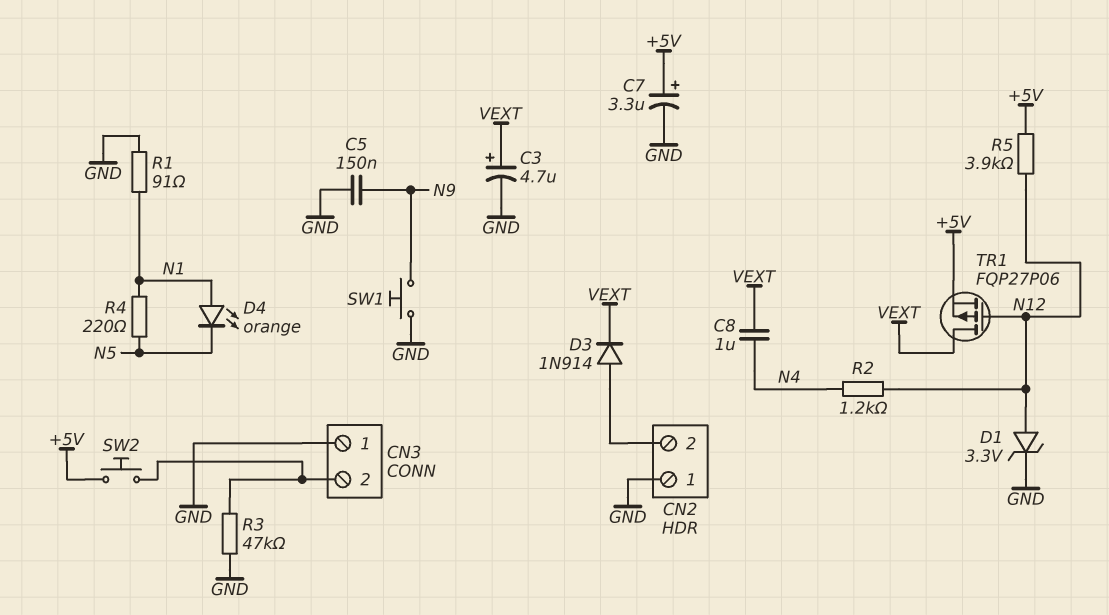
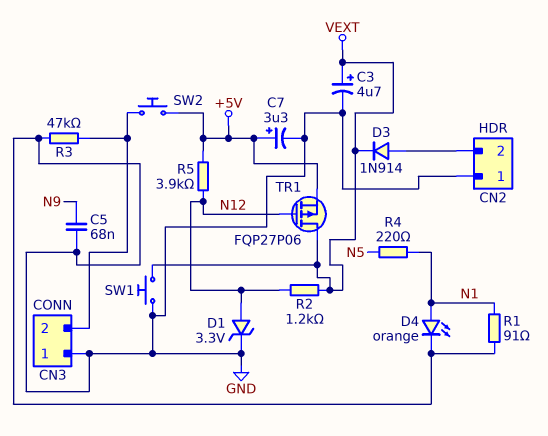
C5: 150nF (GND, N9) -> 68nF (GND, N9)
C8: 1uF (N4, VEXT) -> none
D4: LED orange (A N1, K N5) -> LED orange (A N1, K GND)
R2: 1.2k (N4, N12) -> 1.2k (N12, VEXT)
SW1: button (GND, N9) -> button (GND, VEXT)

